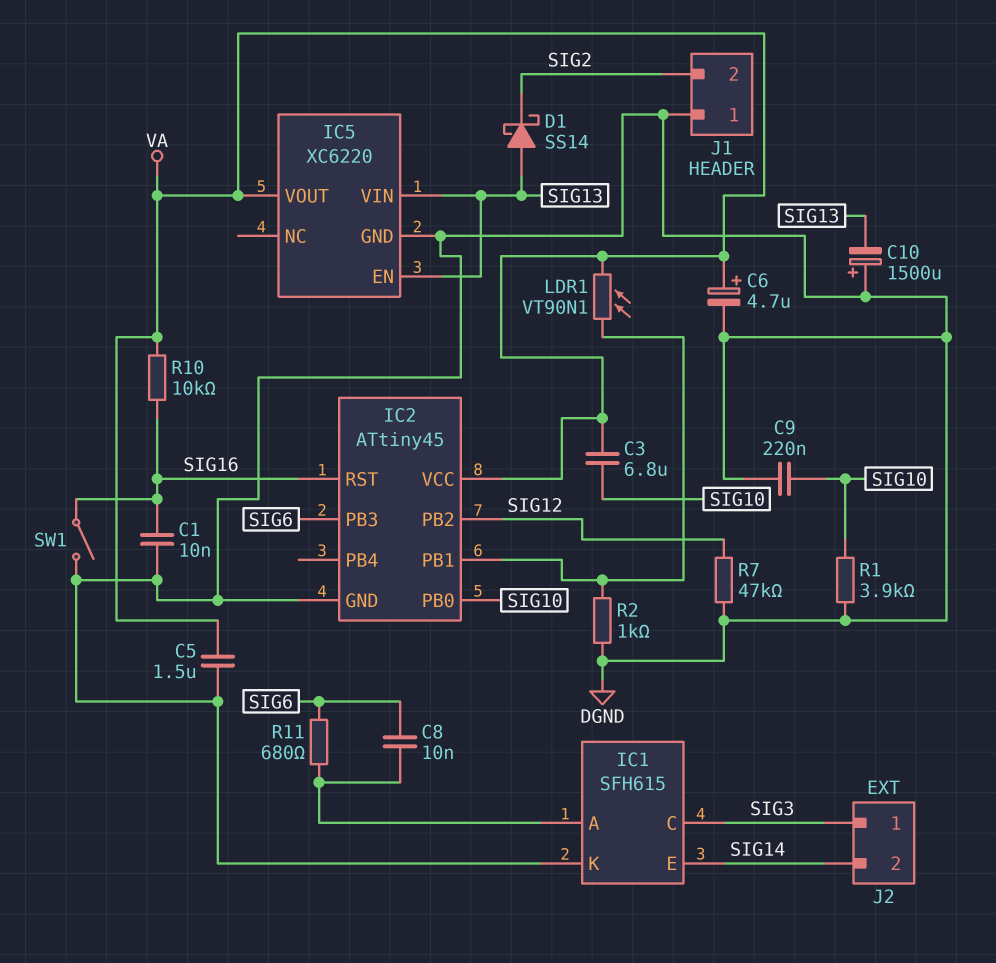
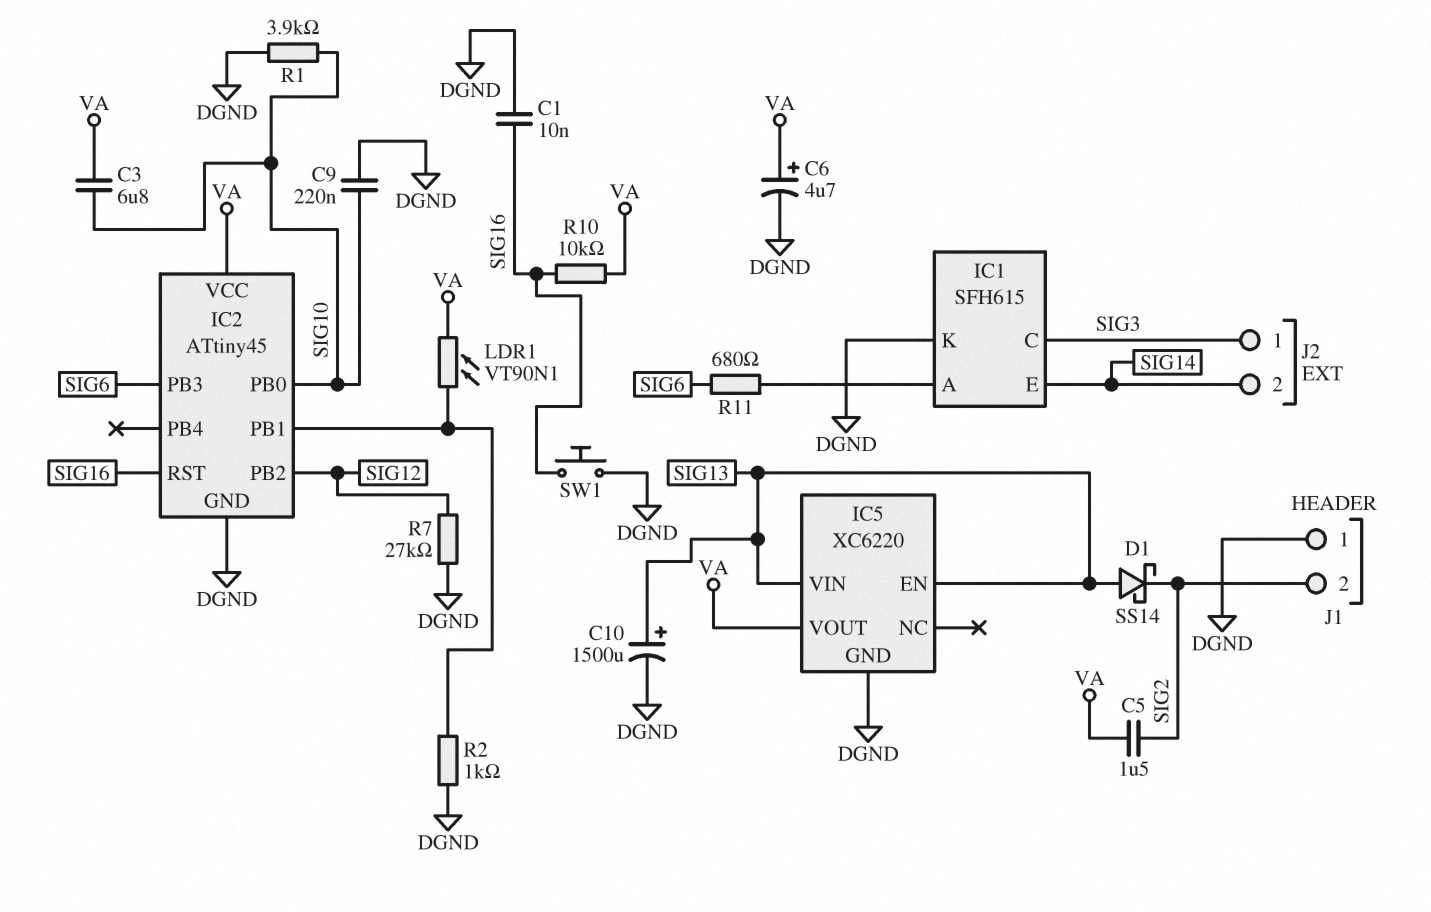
C5: 1.5uF (DGND, VA) -> 1.5uF (SIG2, VA)
C8: 10nF (IC1/A, SIG6) -> none
C10: 1500uF (plus DGND, minus SIG13) -> 1500uF (plus SIG13, minus DGND)
R7: 47k (DGND, SIG12) -> 27k (DGND, SIG12)
SW1: switch (DGND, SIG16) -> button (DGND, SIG16)

